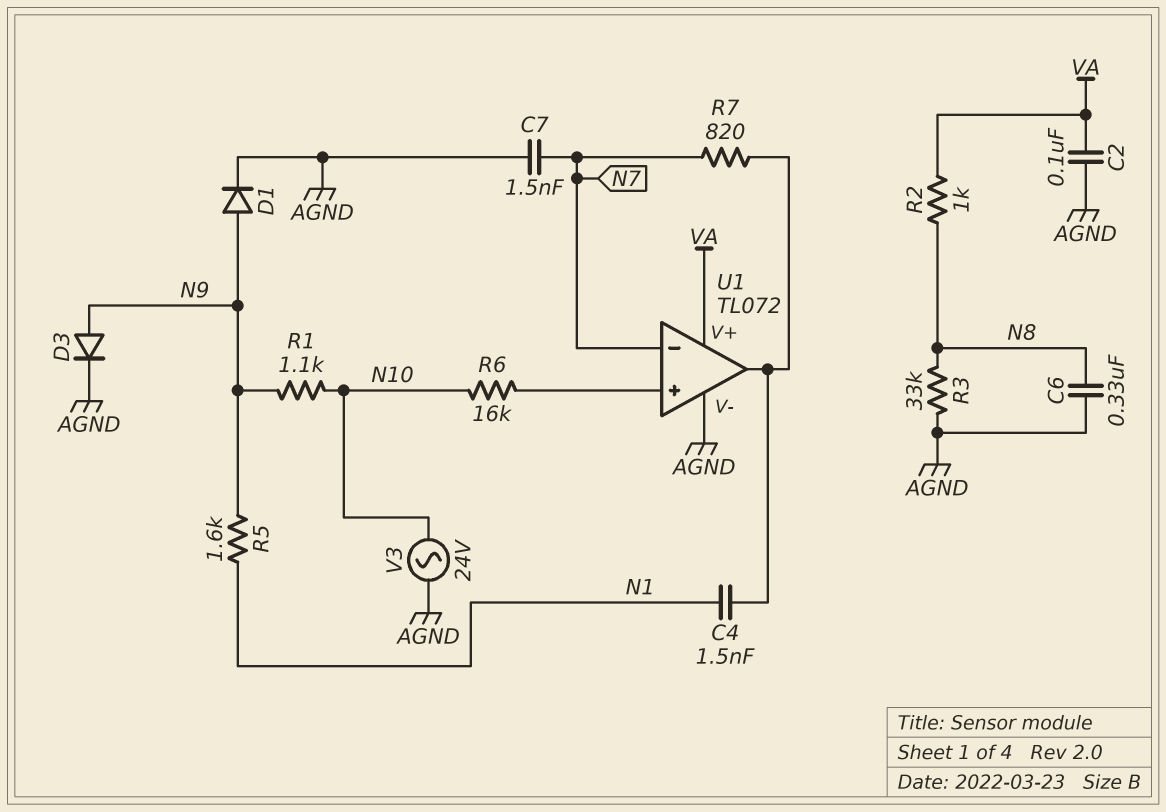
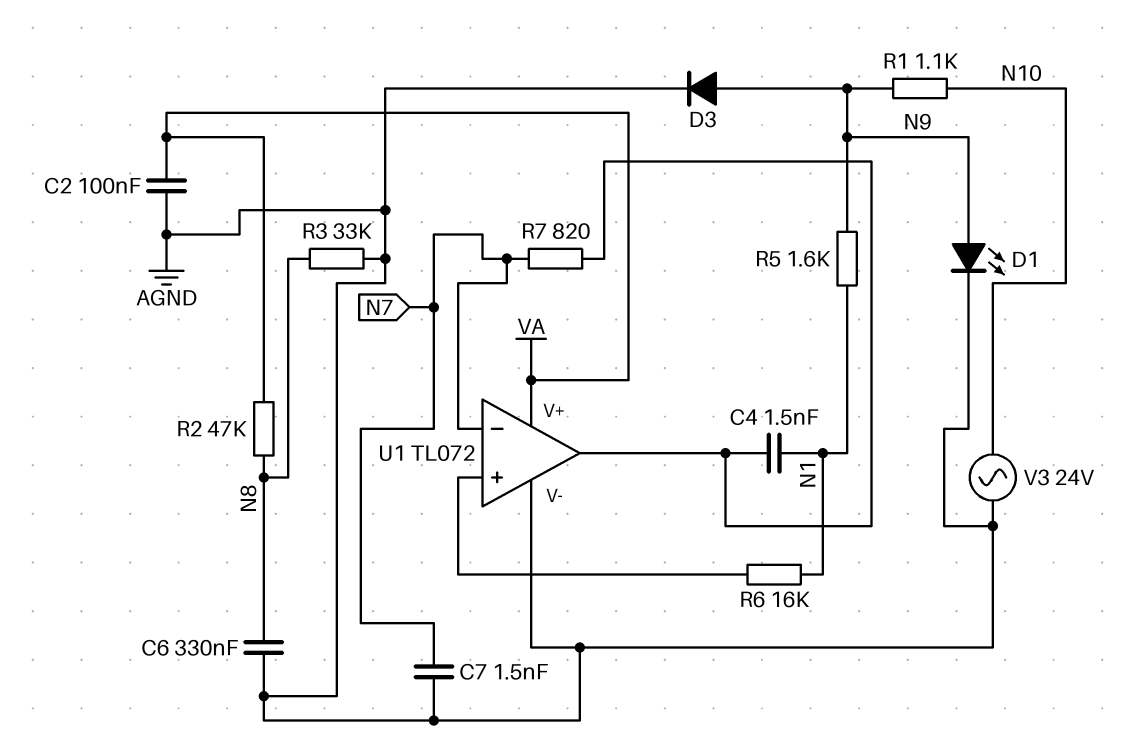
D1: diode (A N9, K AGND) -> LED (A N9, K AGND)
R2: 1k (N8, VA) -> 47k (N8, VA)
R6: 16k (N10, U1/in+) -> 16k (N1, U1/in+)

